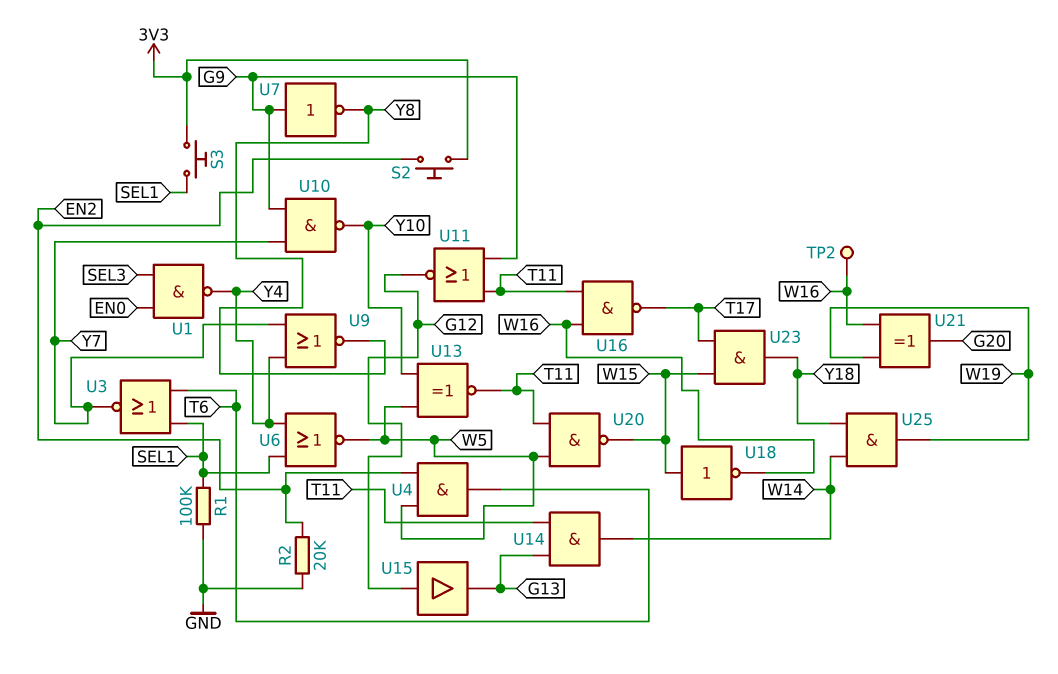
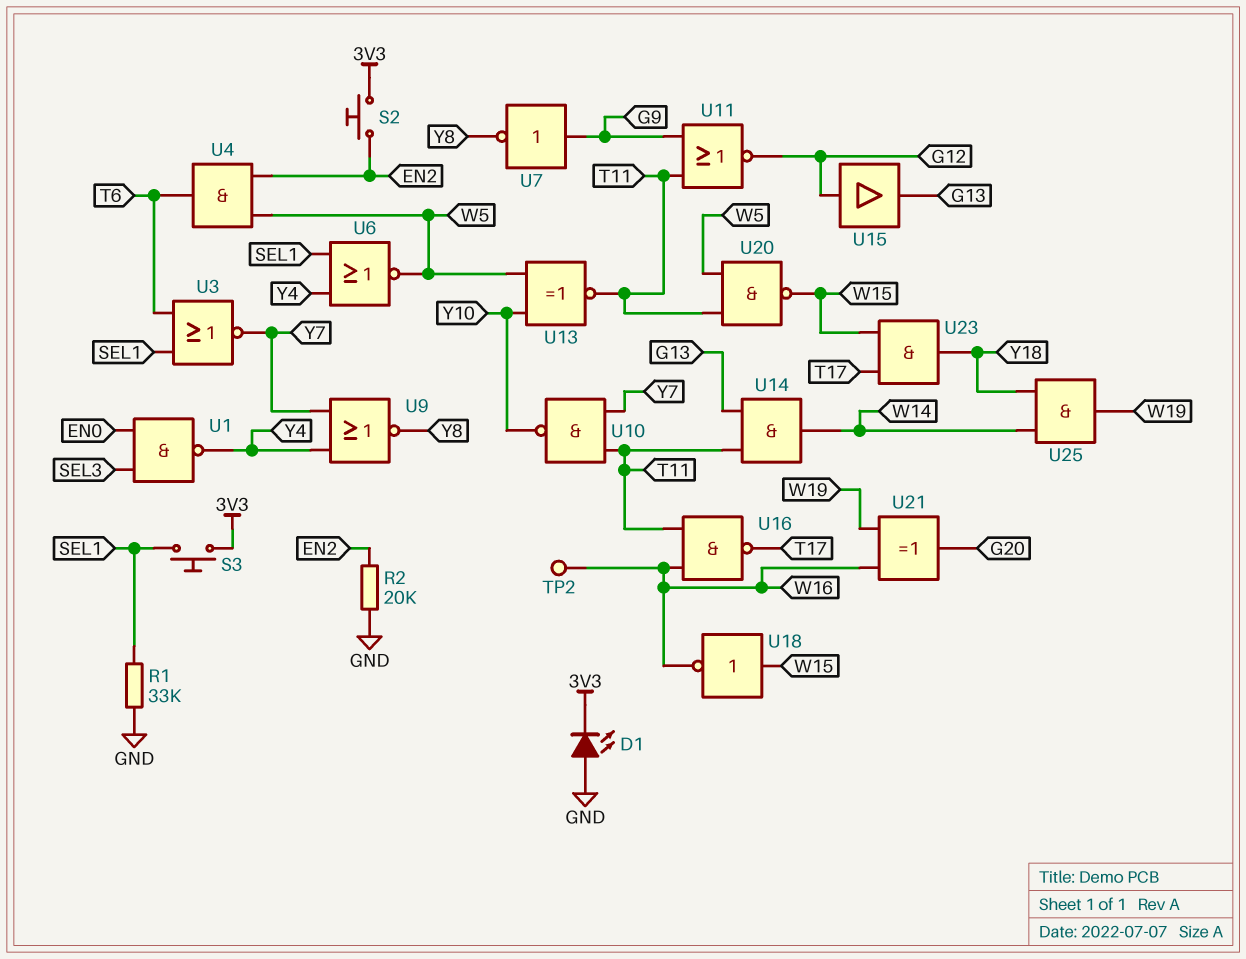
D1: none -> LED (A GND, K 3V3)
R1: 100k (GND, SEL1) -> 33k (GND, SEL1)
U10: NAND (in G9, in Y7, out Y10) -> NAND (in T11, in Y7, out Y10)

